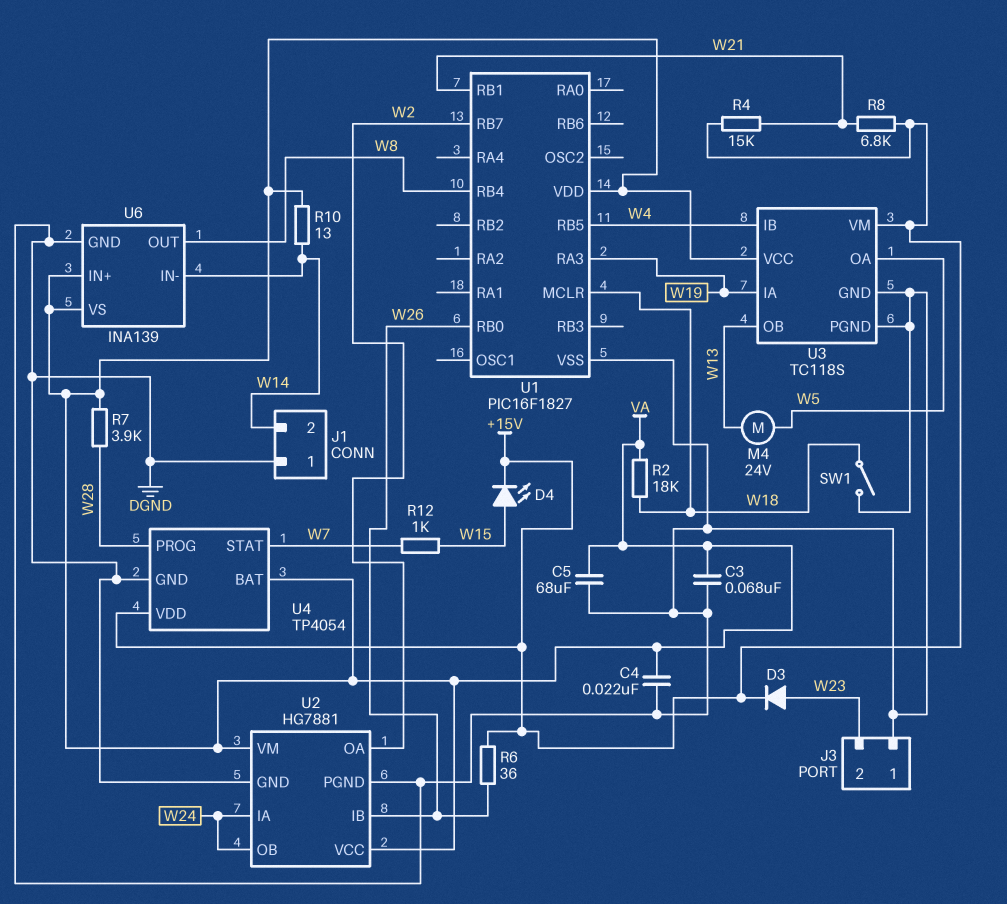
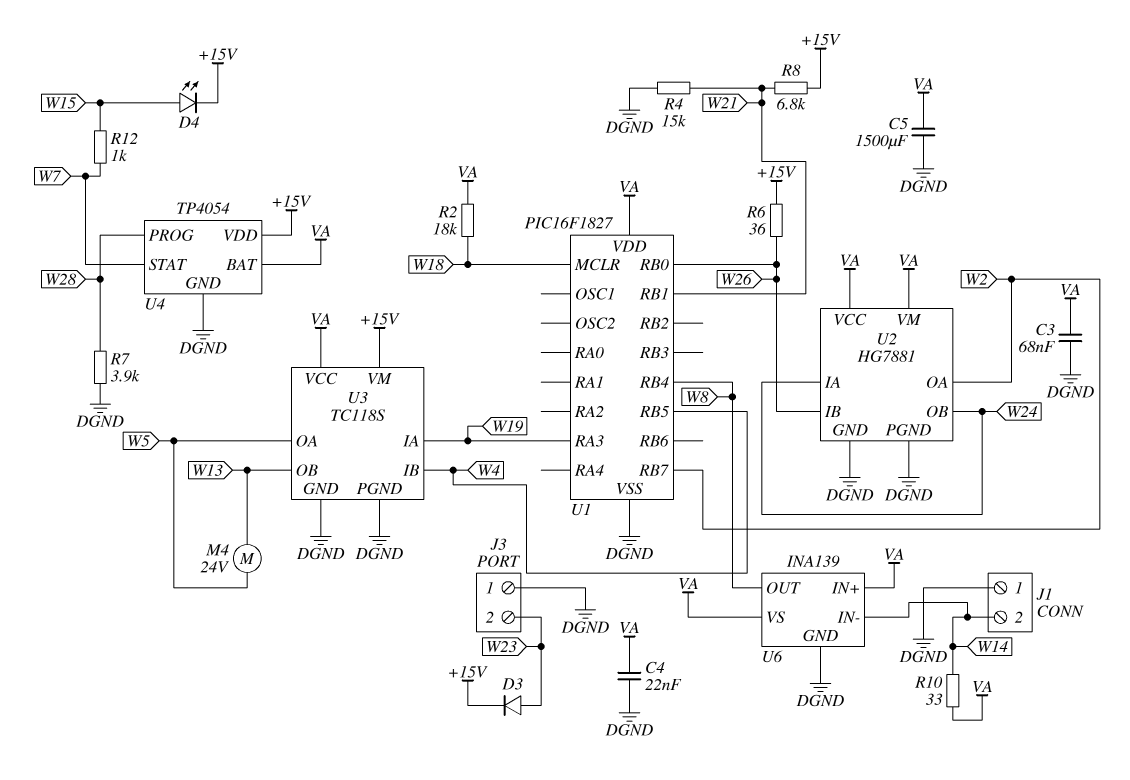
C5: 68uF (DGND, VA) -> 1500uF (DGND, VA)
R4: 15k (+15V, W21) -> 15k (DGND, W21)
R7: 3.9k (VA, W28) -> 3.9k (DGND, W28)
R10: 13 (VA, W14) -> 33 (VA, W14)
SW1: switch (DGND, W18) -> none

